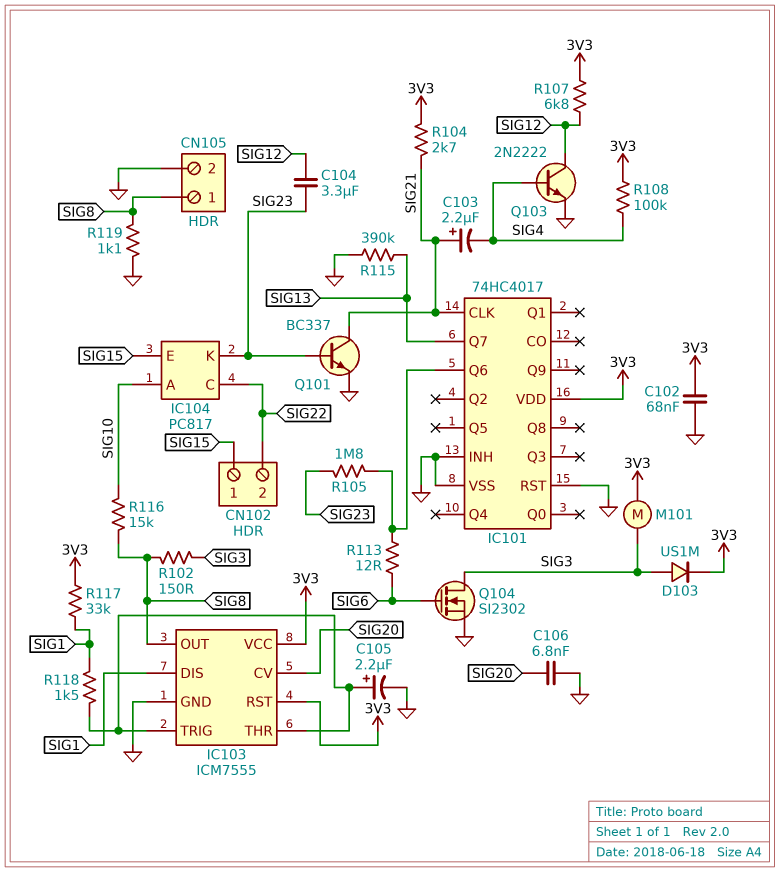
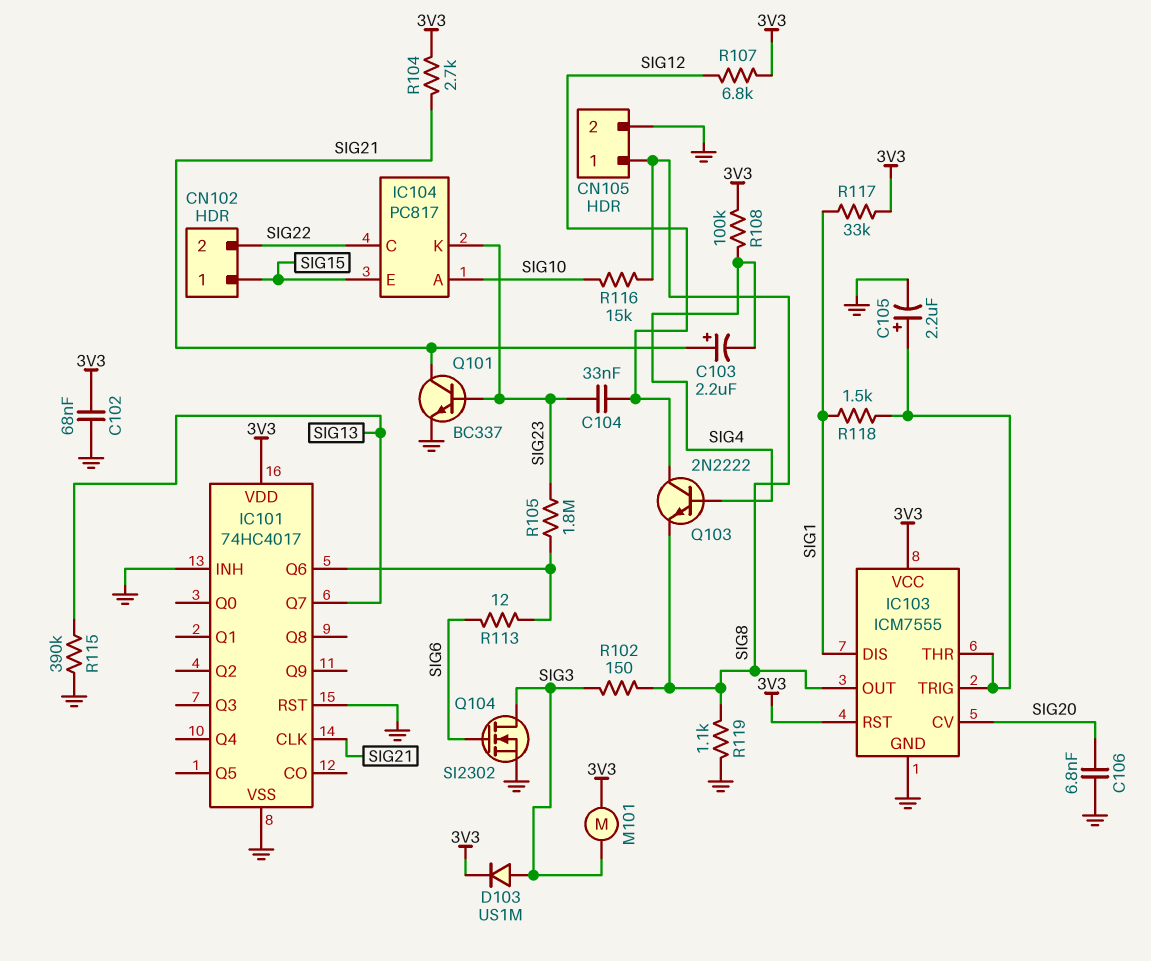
C104: 3.3uF (SIG12, SIG23) -> 33nF (SIG12, SIG23)
Q103: NPN 2N2222 (B SIG4, C SIG12, E GND) -> NPN 2N2222 (B SIG4, C SIG12, E SIG8)

